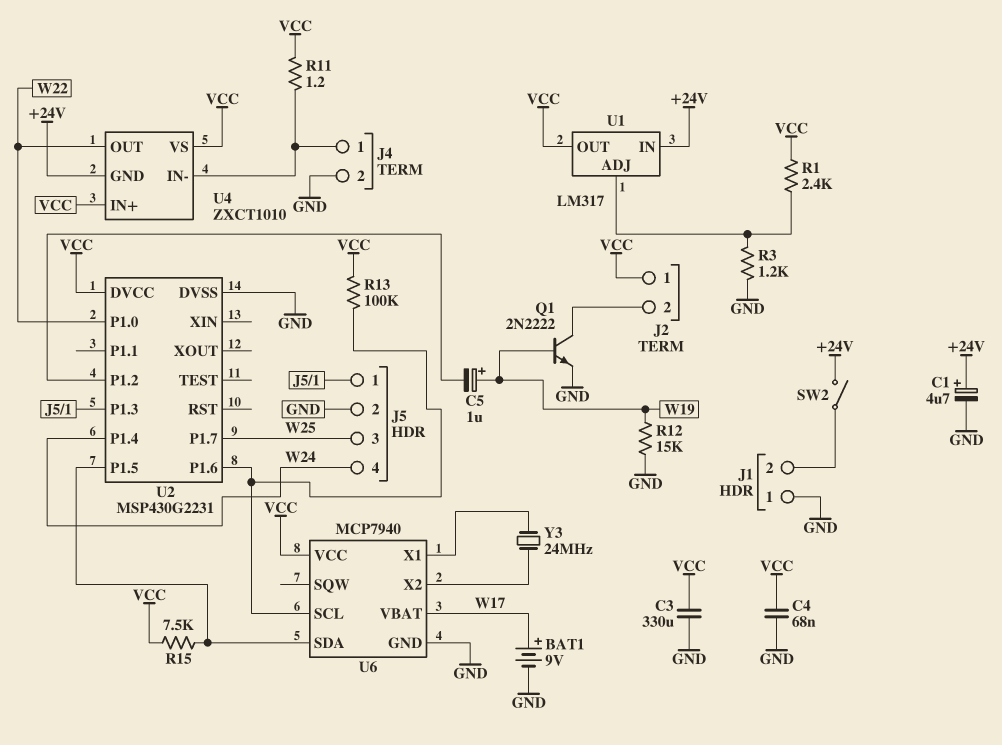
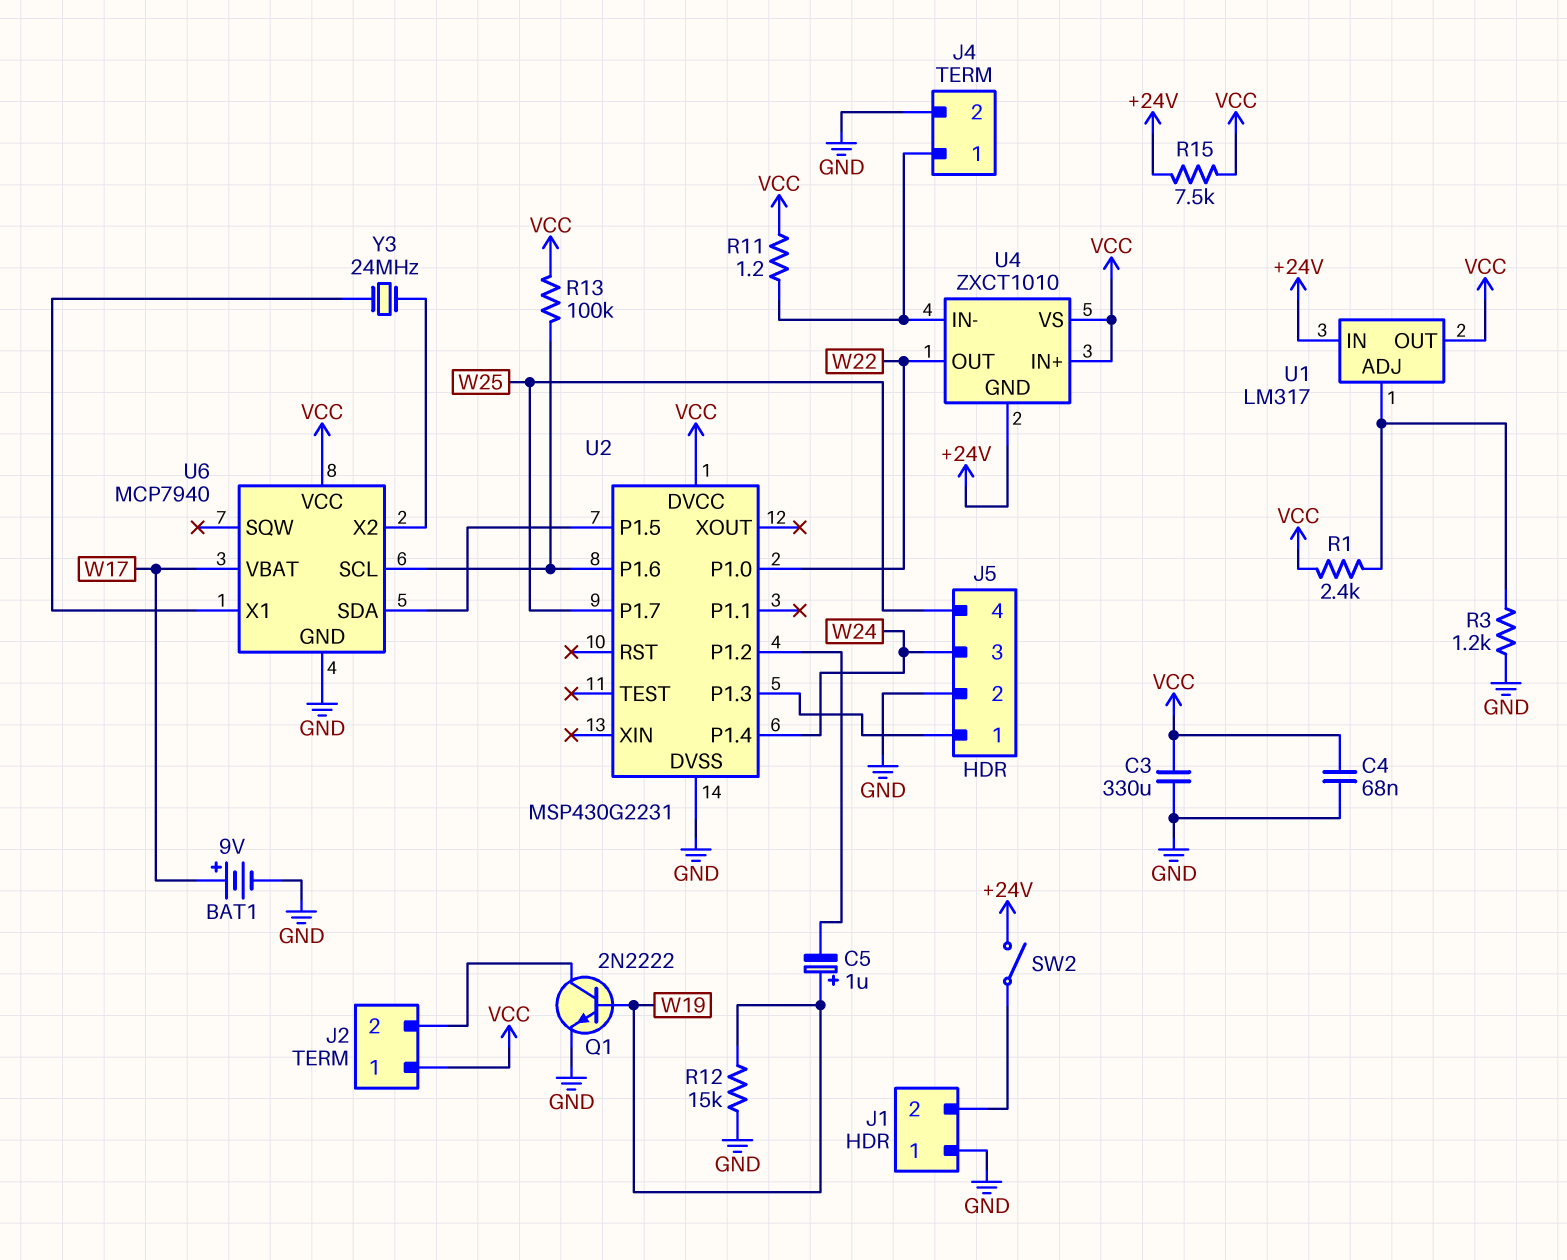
C1: 4.7uF (plus +24V, minus GND) -> none
J5 pin 3: W25 -> W24
J5 pin 4: W24 -> W25
R15: 7.5k (U2/P1.5, VCC) -> 7.5k (+24V, VCC)

